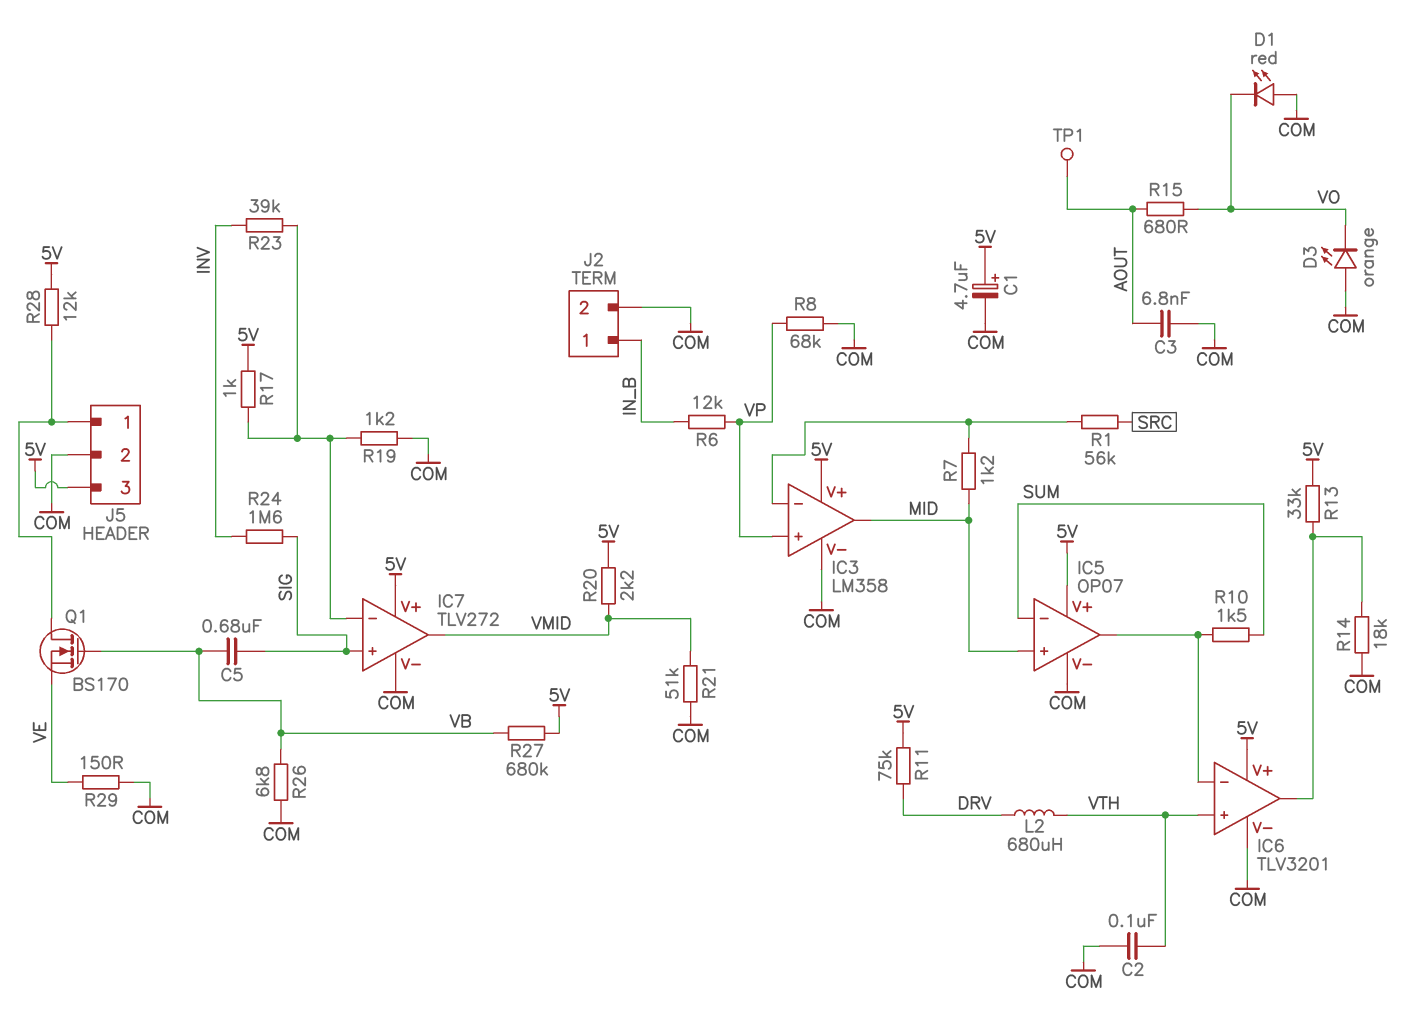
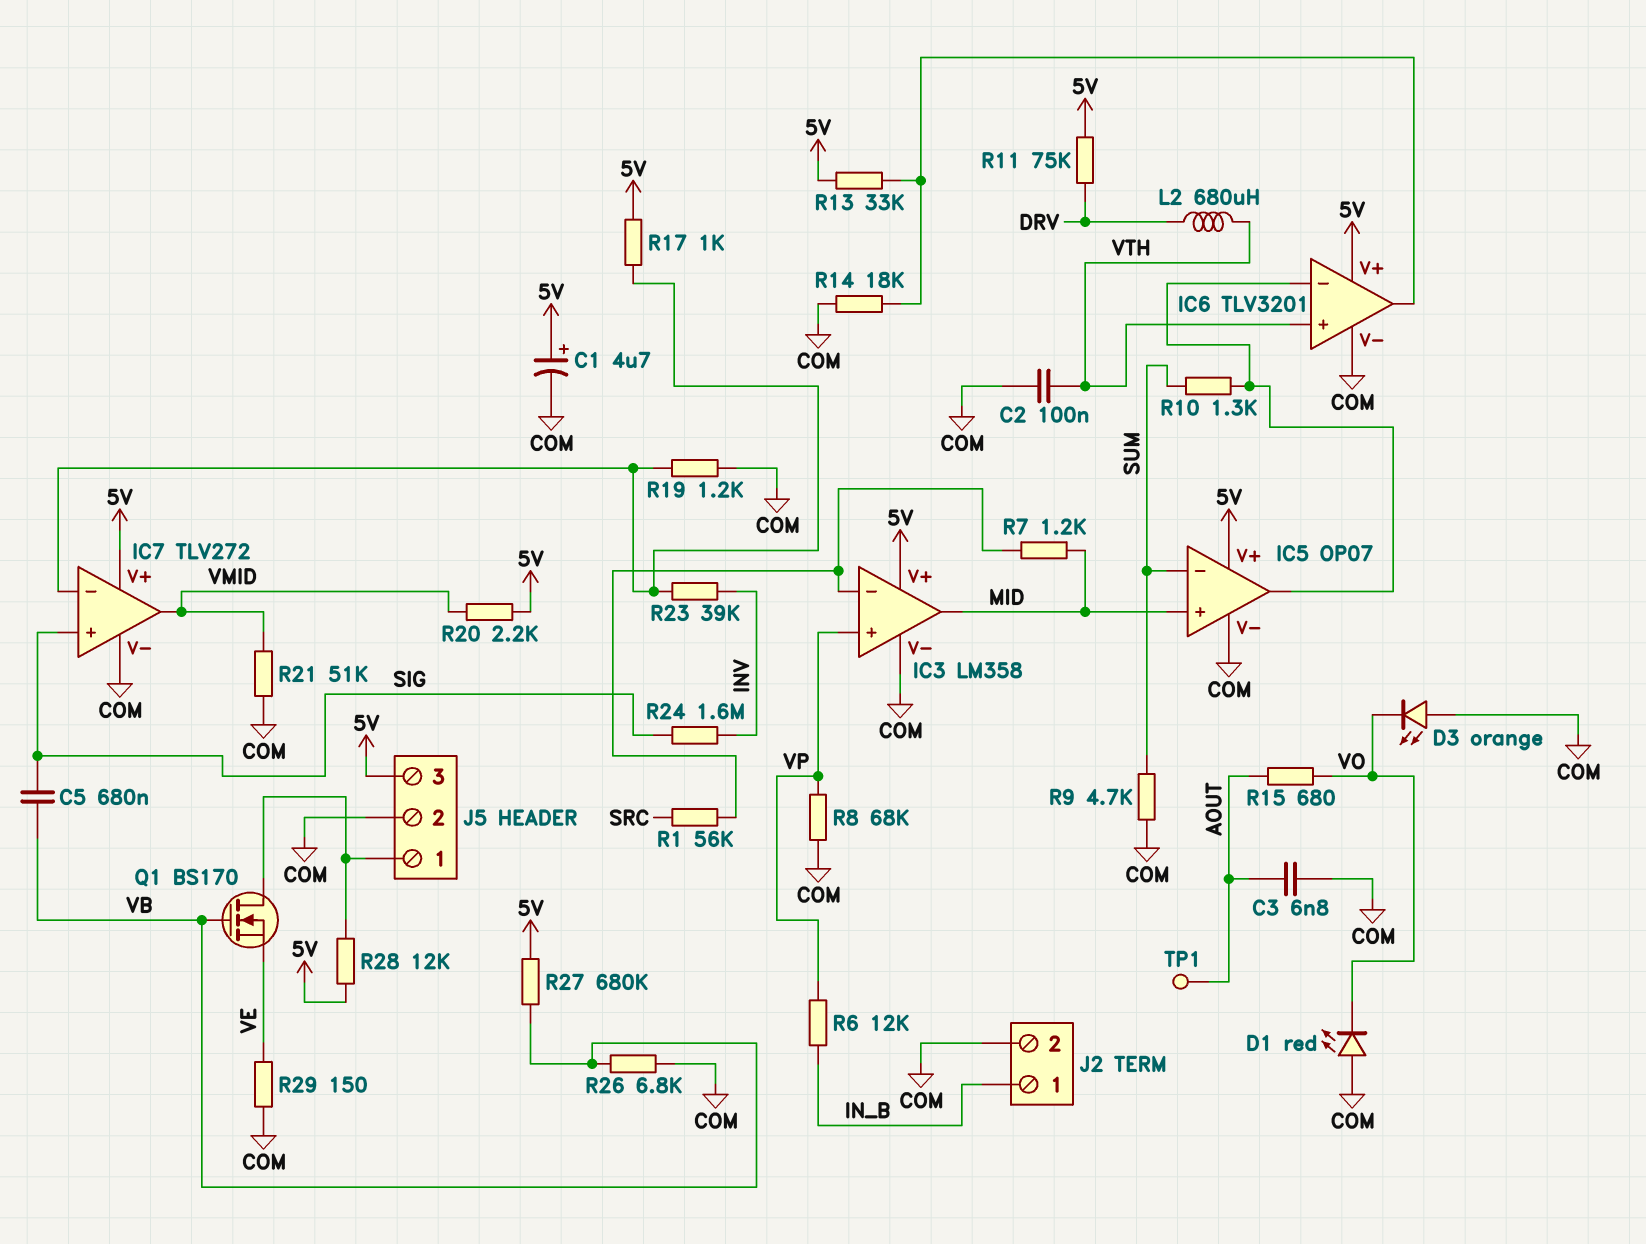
R9: none -> 4.7k (COM, SUM)
R10: 1.5k (IC5/out, SUM) -> 1.3k (IC5/out, SUM)

